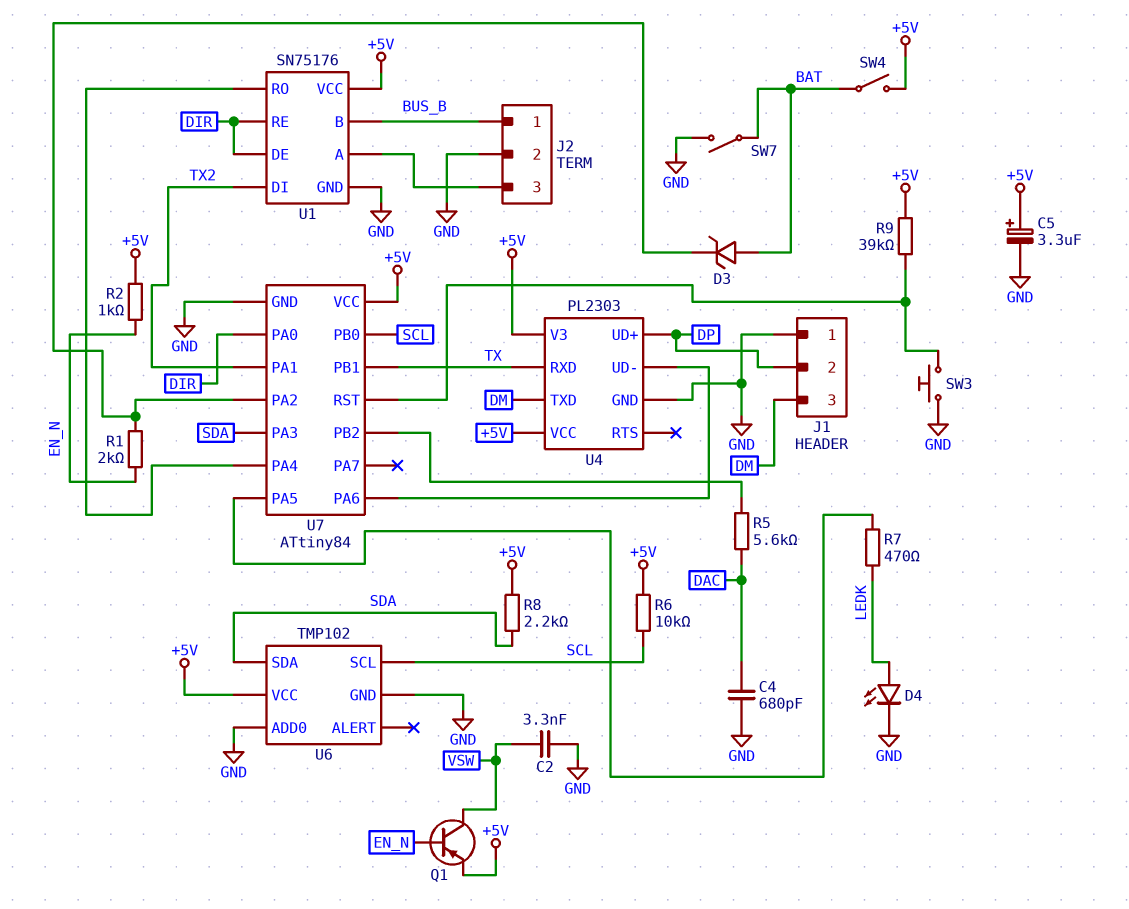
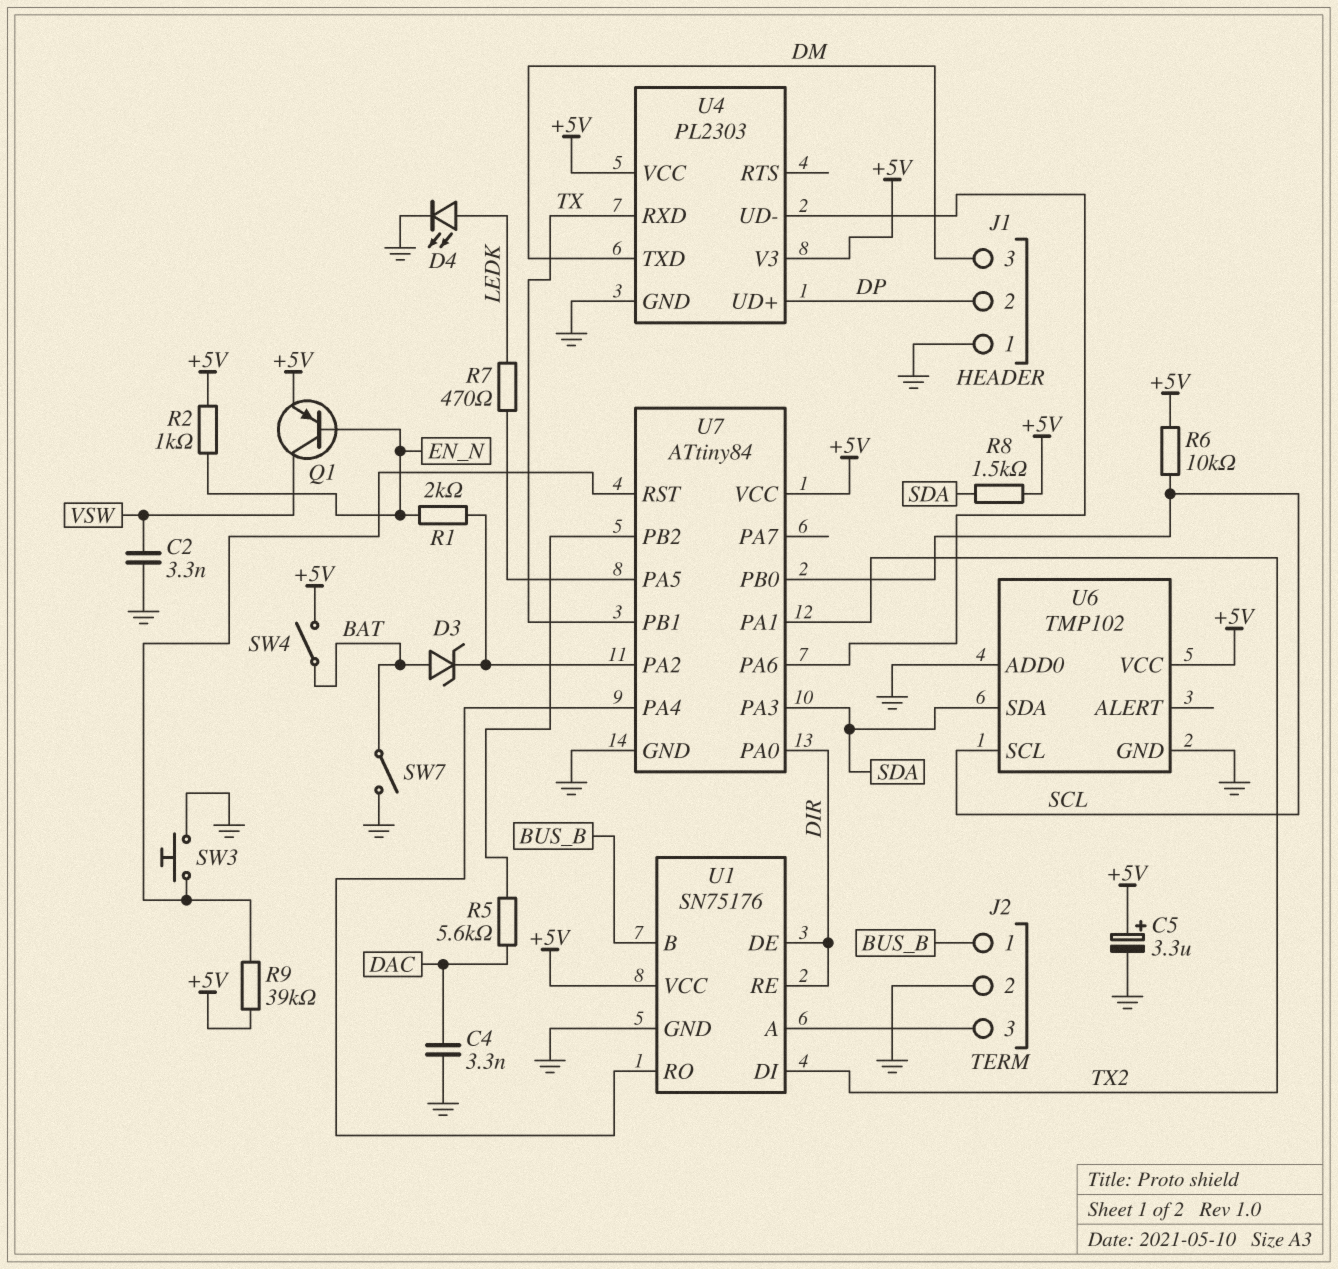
C4: 680pF (DAC, GND) -> 3.3nF (DAC, GND)
R8: 2.2k (+5V, SDA) -> 1.5k (+5V, SDA)

